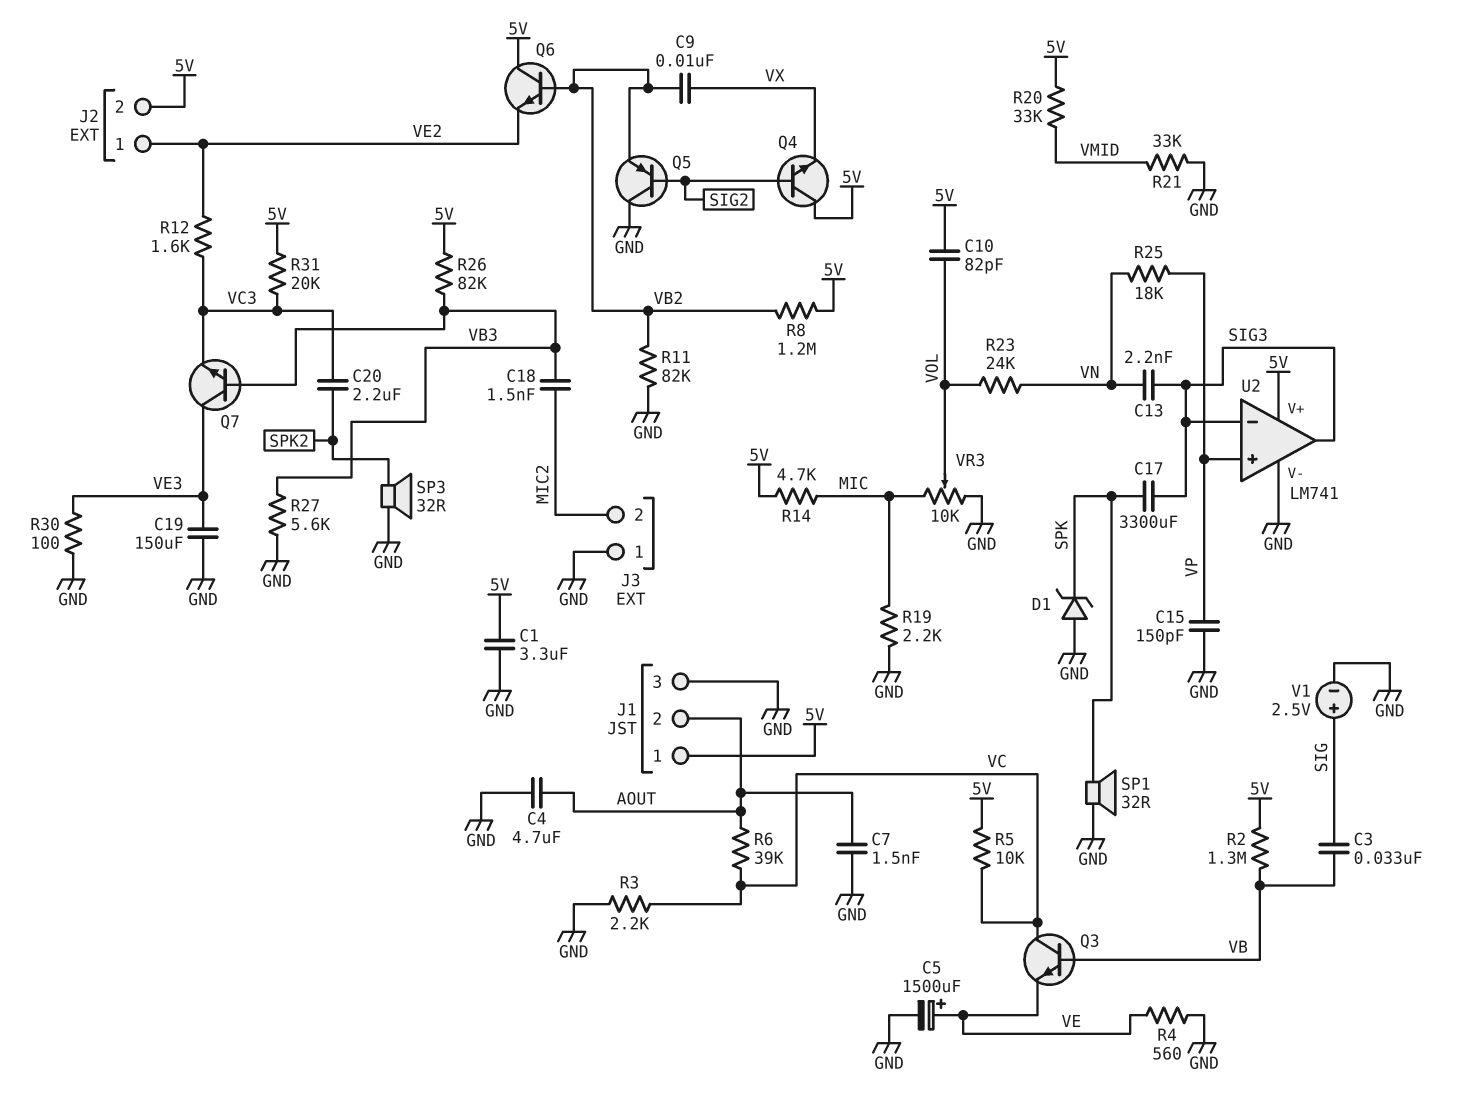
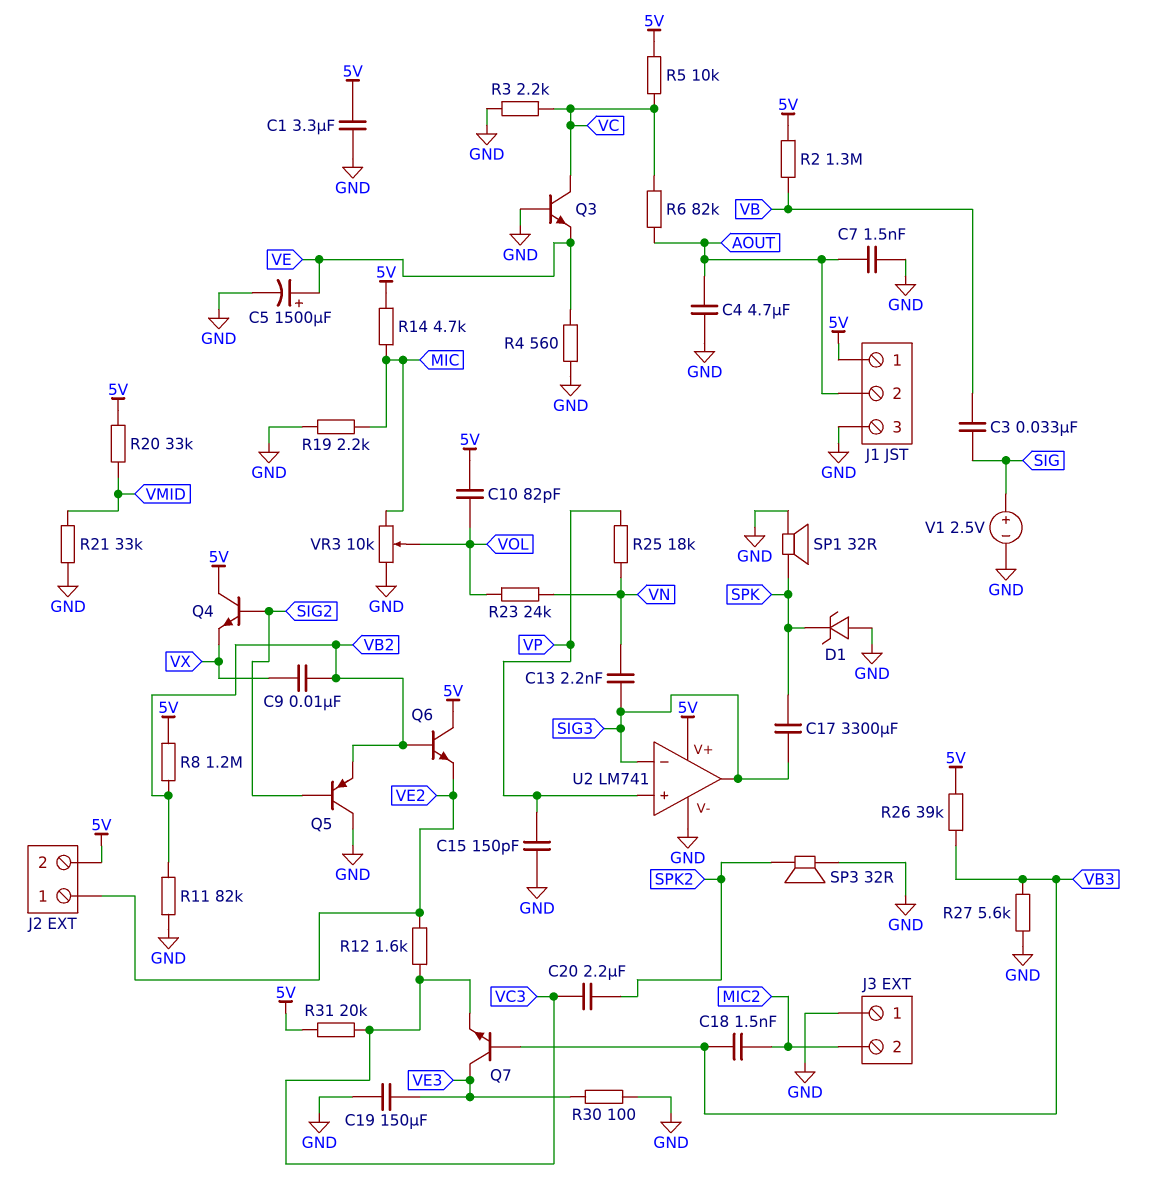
Q3: NPN (B VB, C VC, E VE) -> NPN (B GND, C VC, E VE)
R6: 39k (AOUT, VC) -> 82k (AOUT, VC)
R26: 82k (5V, VB3) -> 39k (5V, VB3)

